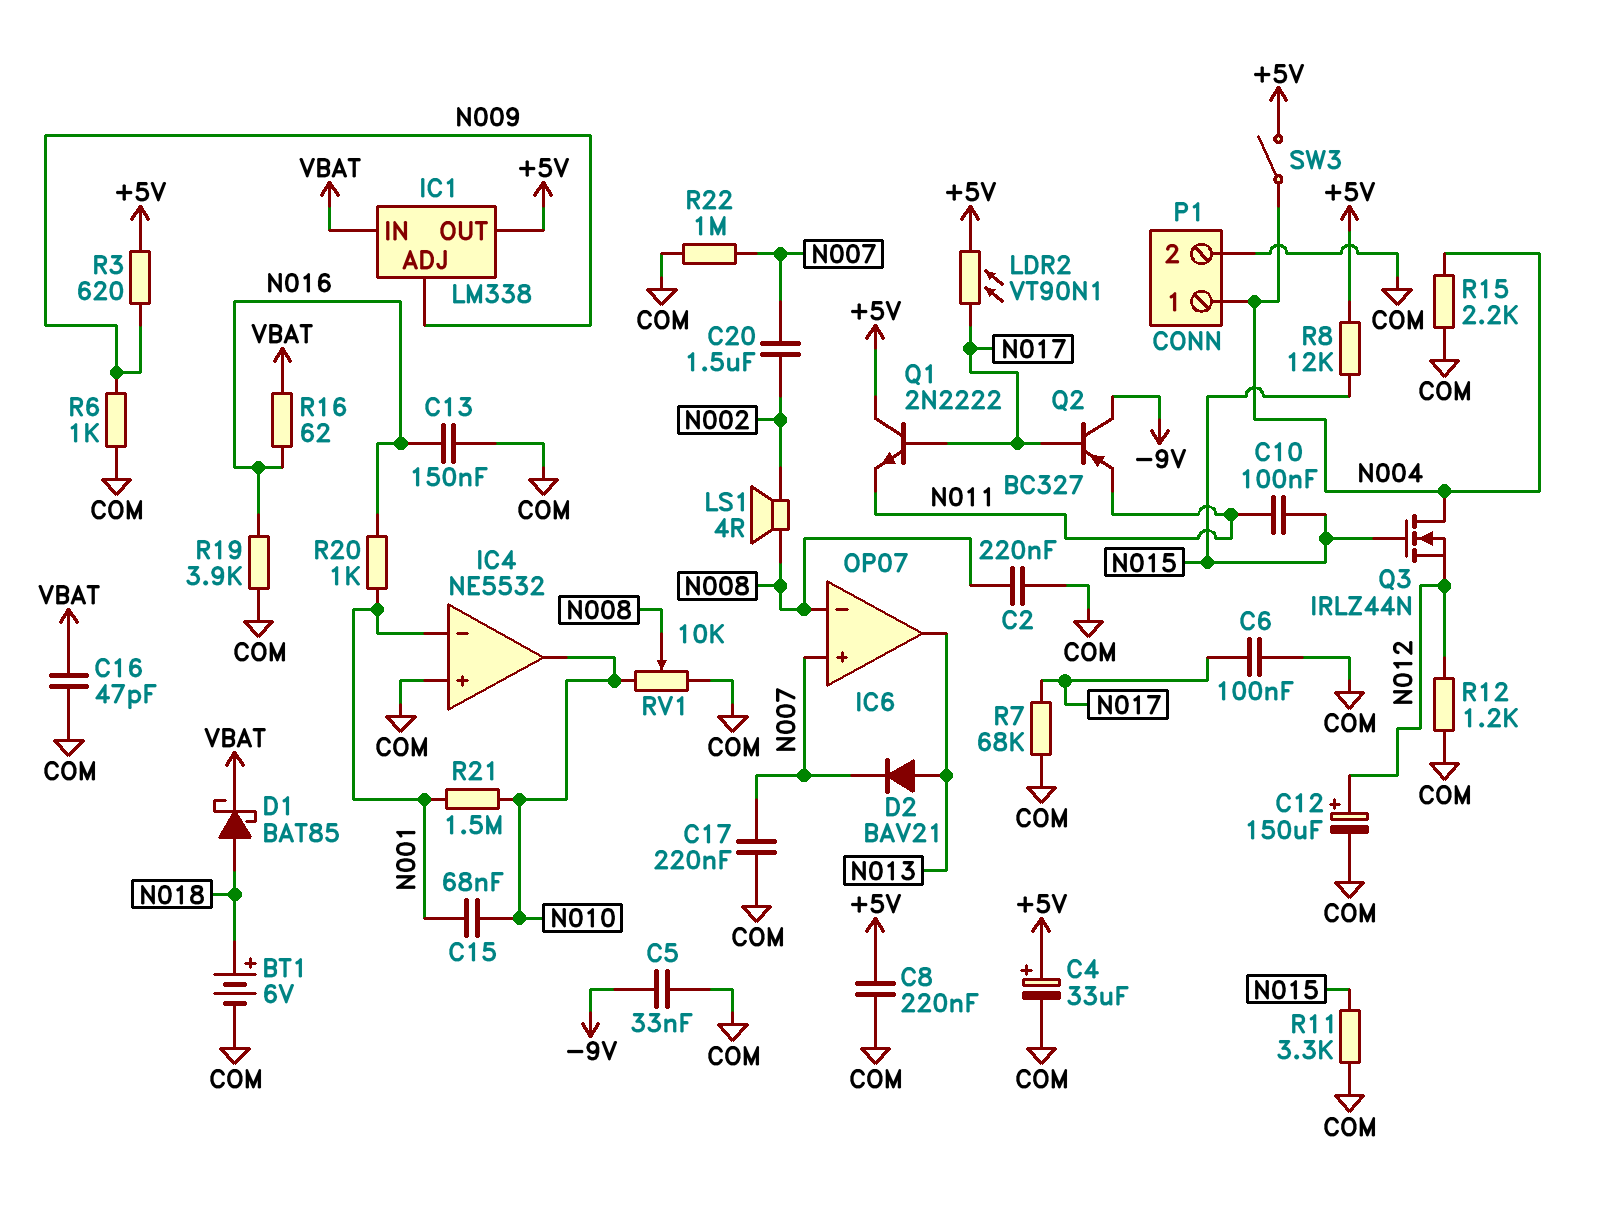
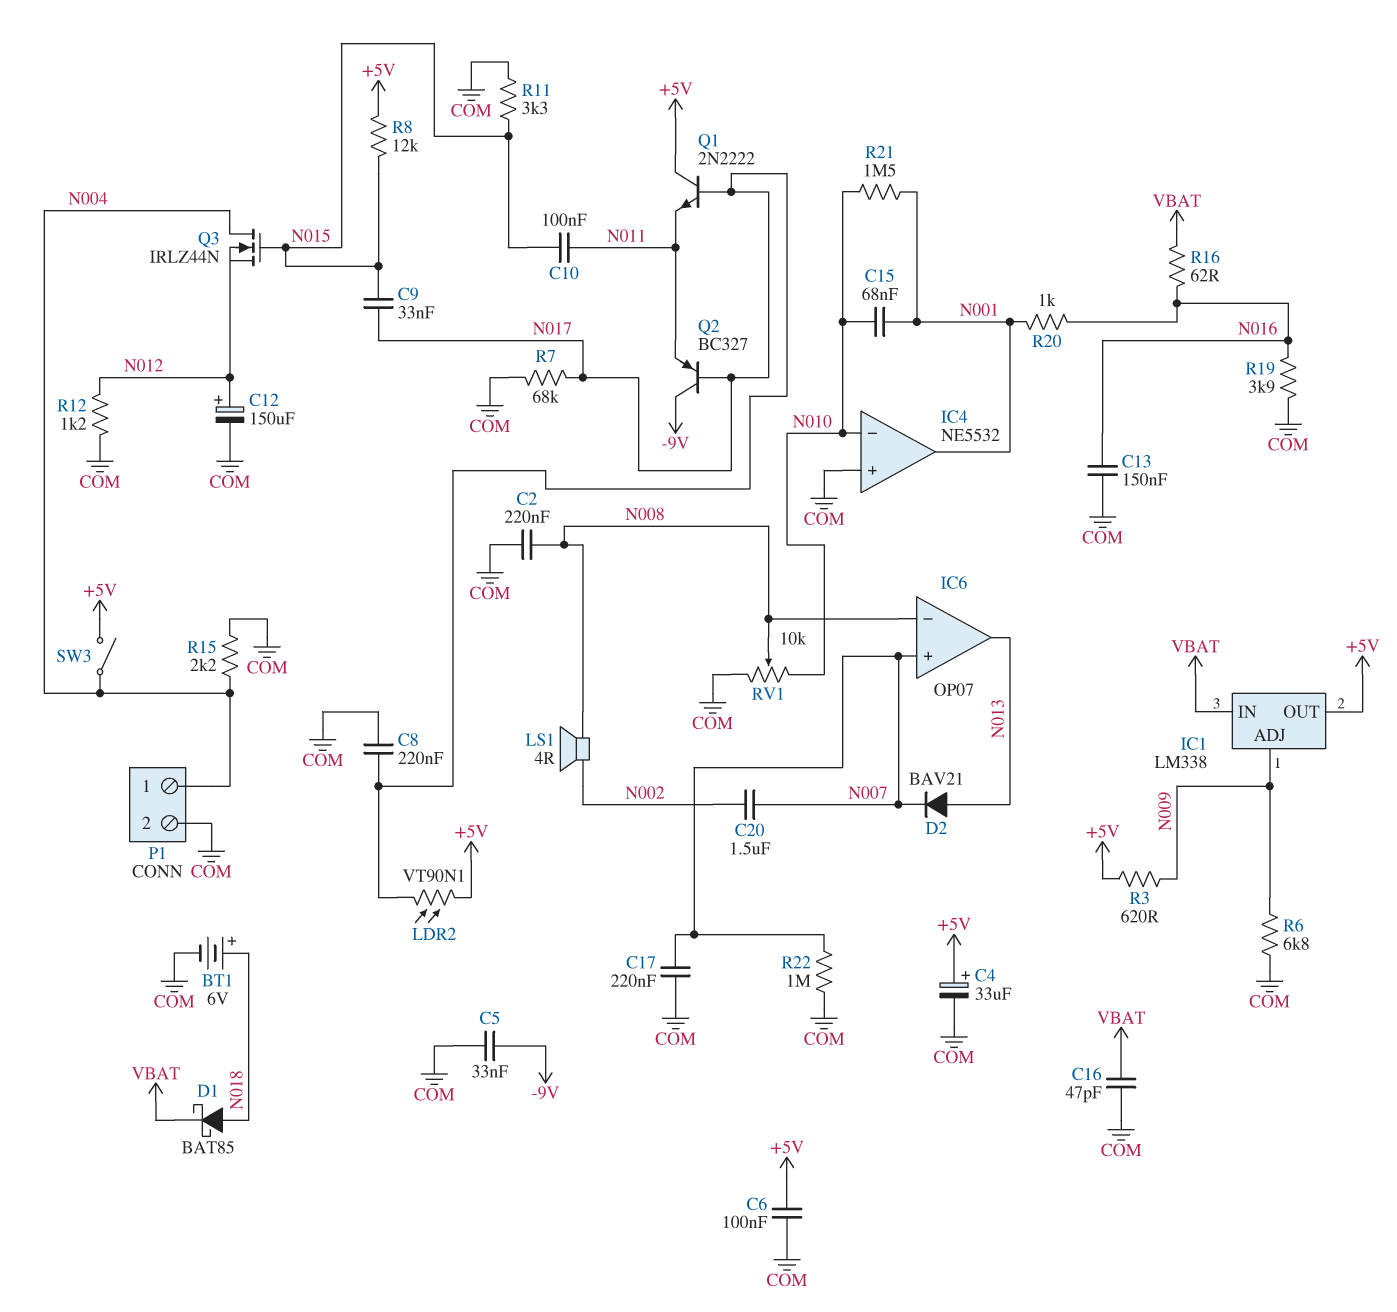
C6: 100nF (COM, N017) -> 100nF (+5V, COM)
C8: 220nF (+5V, COM) -> 220nF (COM, N017)
C9: none -> 33nF (N015, N017)
IC4 pin in-: N001 -> N010
IC4 pin out: N010 -> N001
R6: 1k (COM, N009) -> 6.8k (COM, N009)

